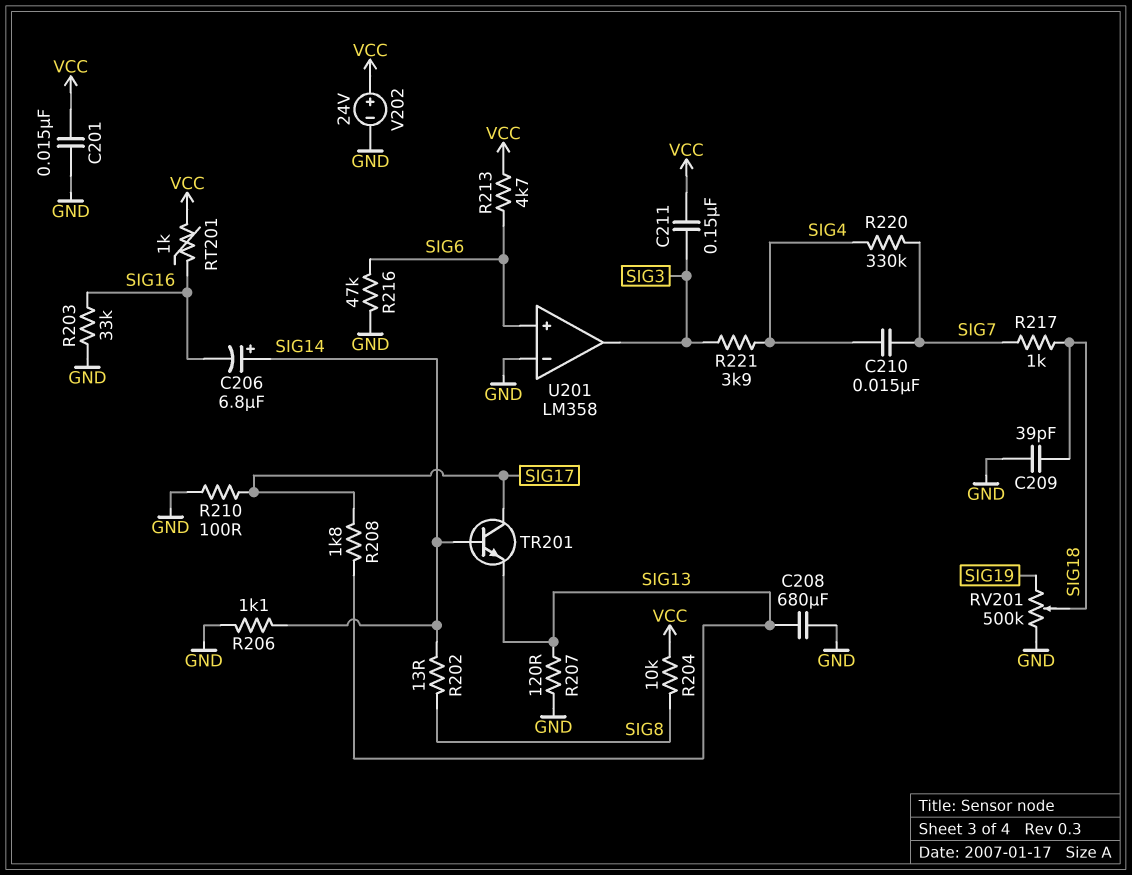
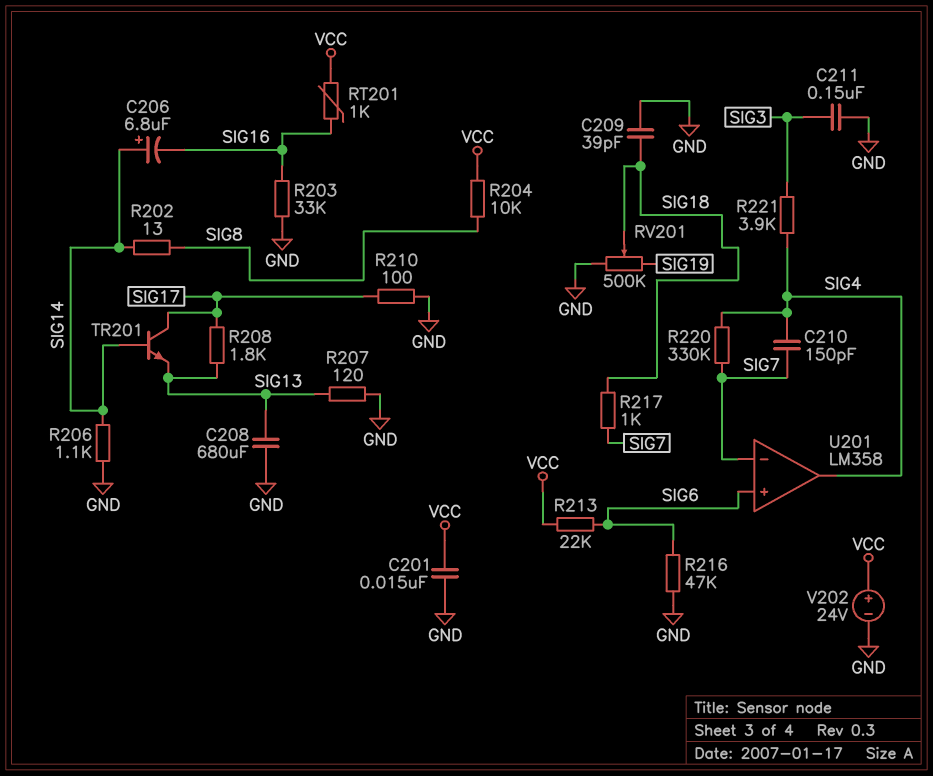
C210: 15nF (SIG4, SIG7) -> 150pF (SIG4, SIG7)
C211: 150nF (SIG3, VCC) -> 150nF (GND, SIG3)
R213: 4.7k (SIG6, VCC) -> 22k (SIG6, VCC)
U201 pin in-: GND -> SIG7
U201 pin out: SIG3 -> SIG4

